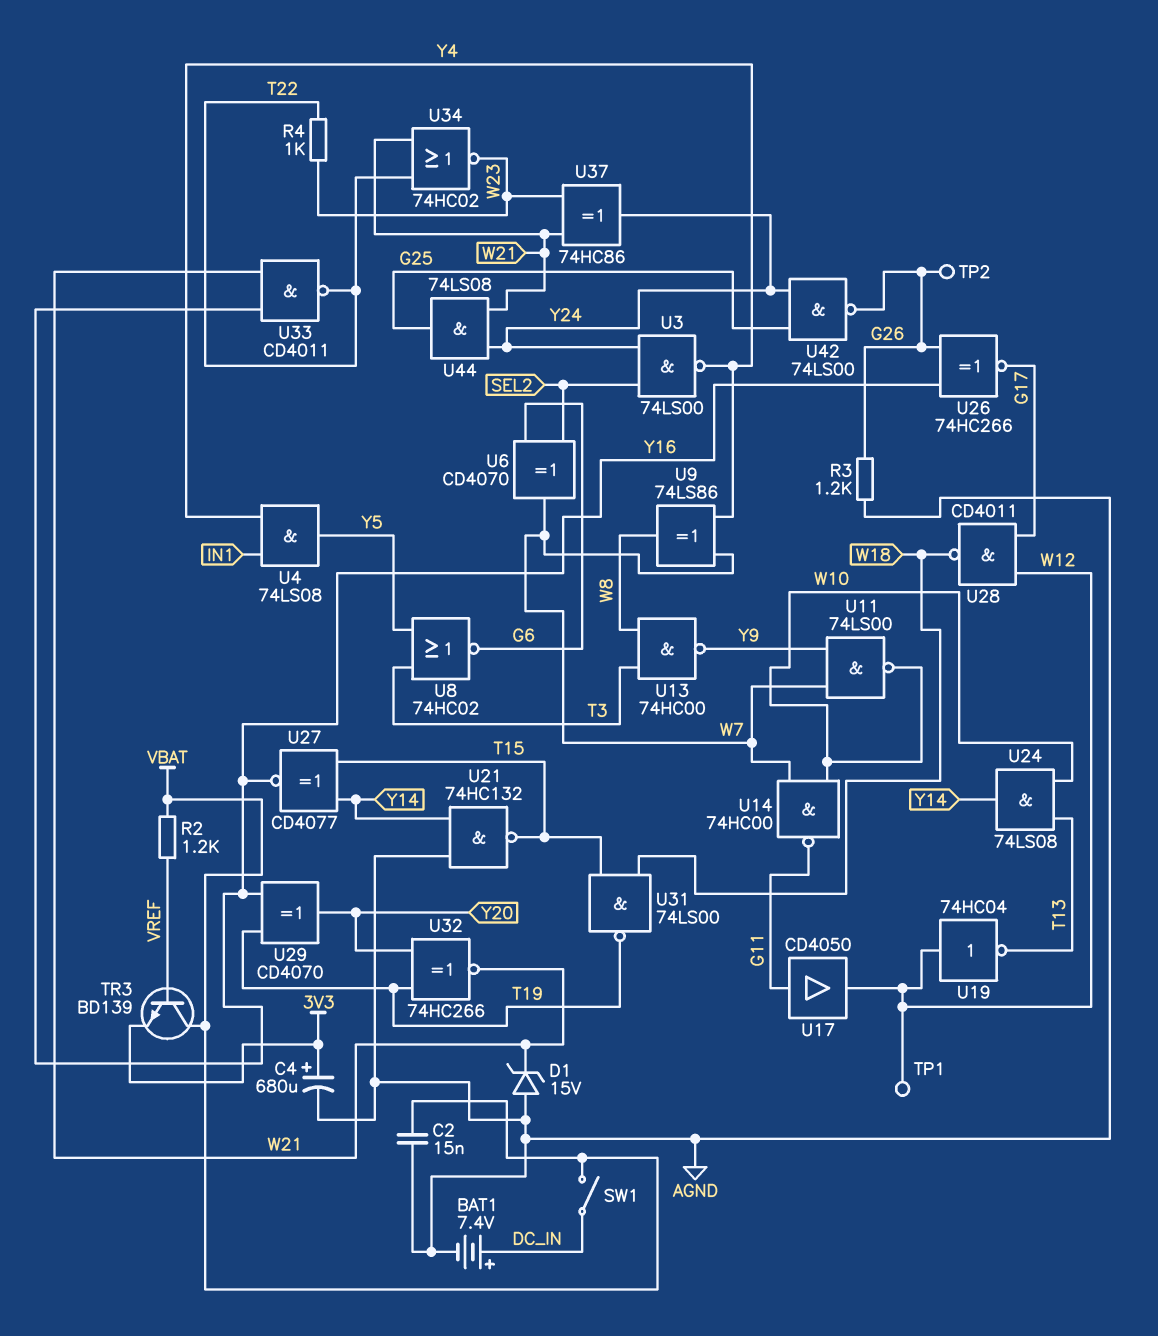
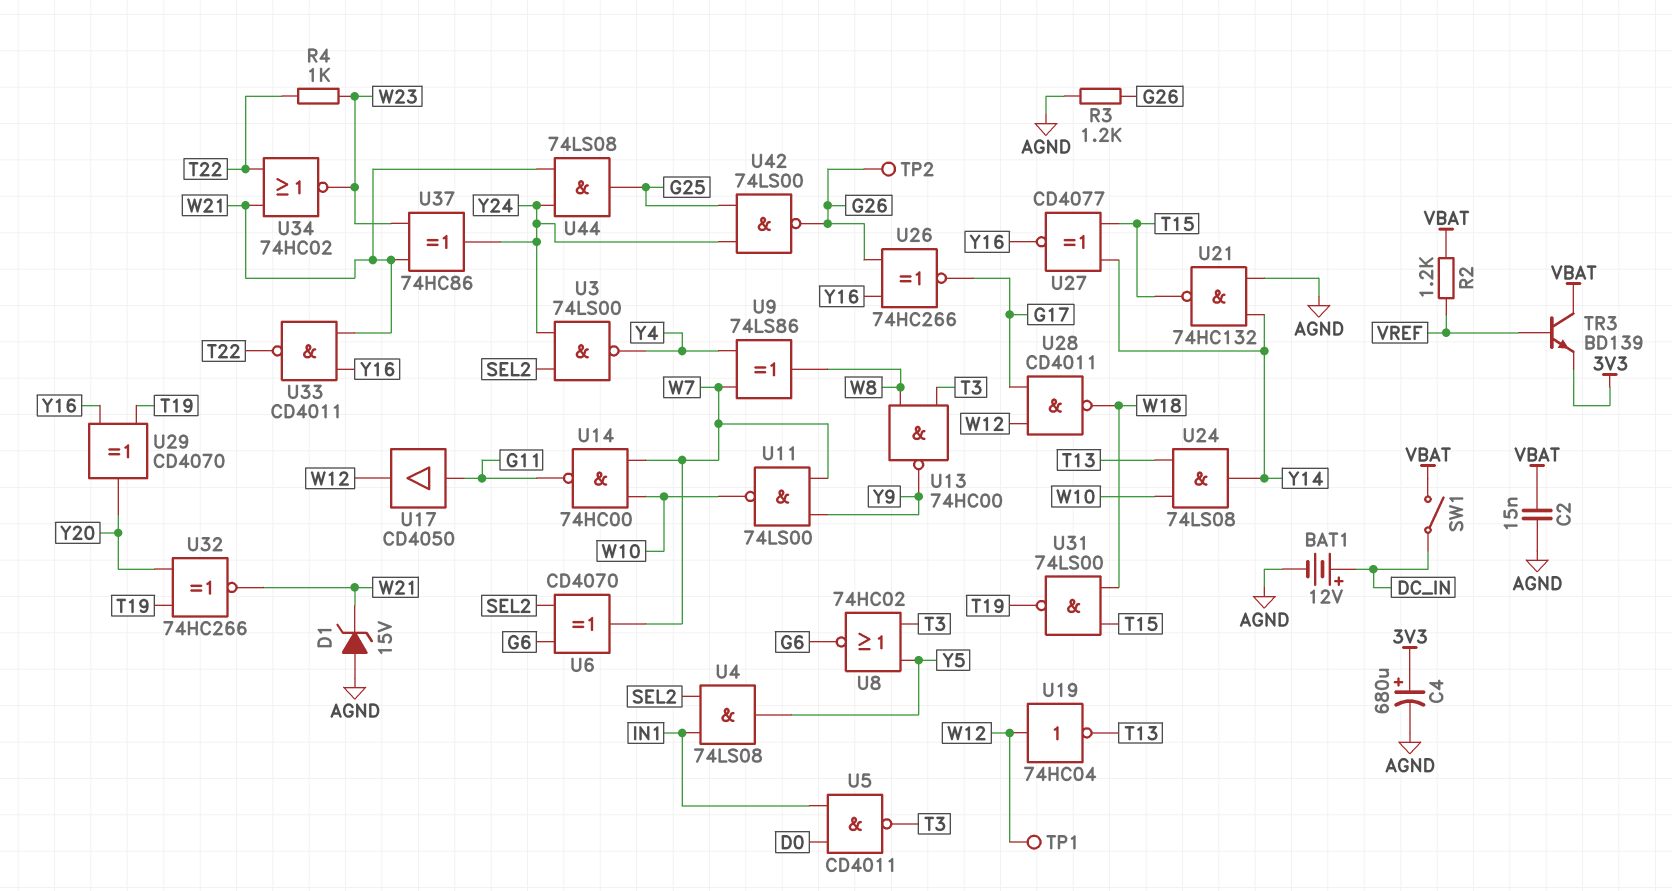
BAT1: 7.4V (plus DC_IN, minus AGND) -> 12V (plus DC_IN, minus AGND)
U4: AND 74LS08 (in IN1, in Y4, out Y5) -> AND 74LS08 (in IN1, in SEL2, out Y5)
U5: none -> NAND CD4011 (in D0, in IN1, out T3)

